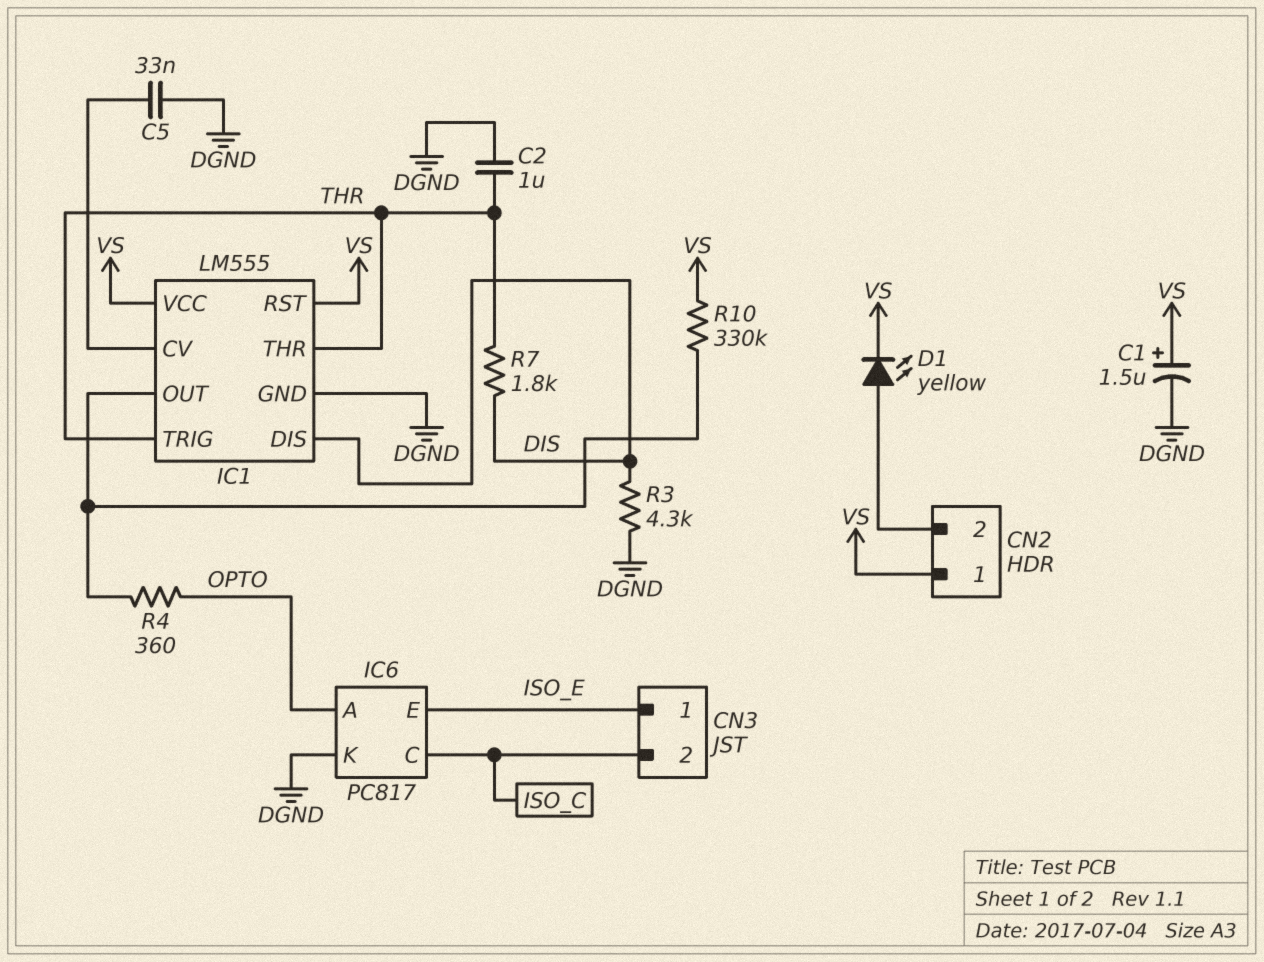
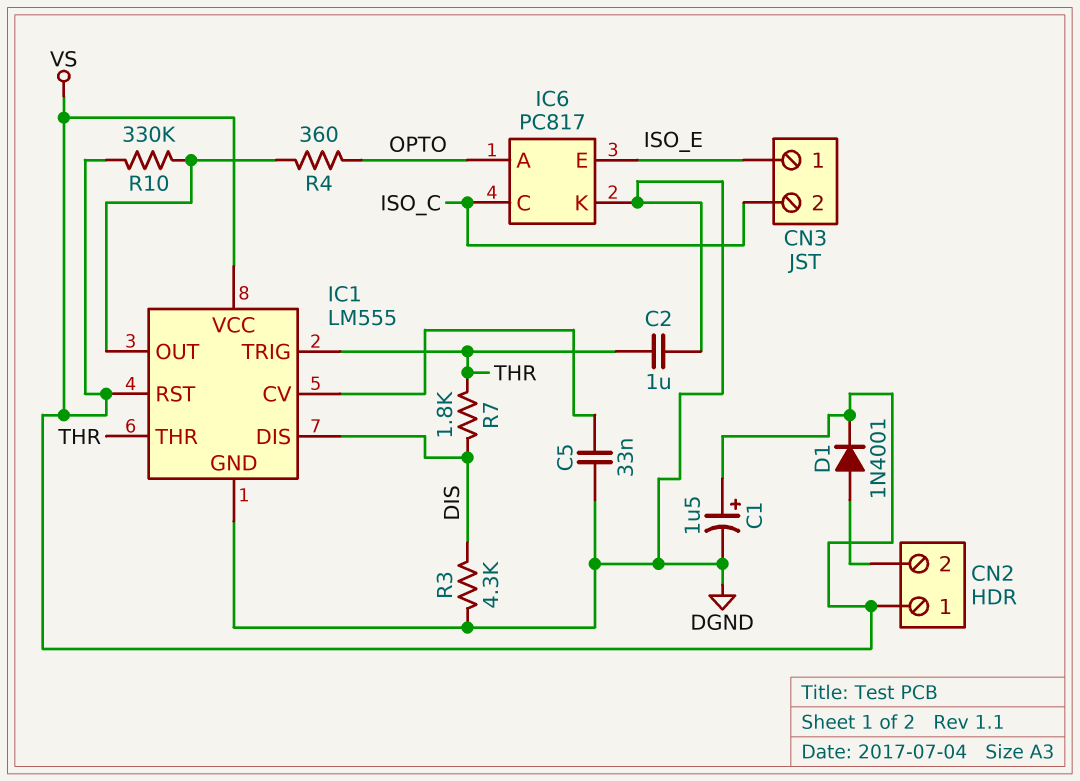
D1: LED yellow (A CN2/2, K VS) -> diode 1N4001 (A CN2/2, K VS)

